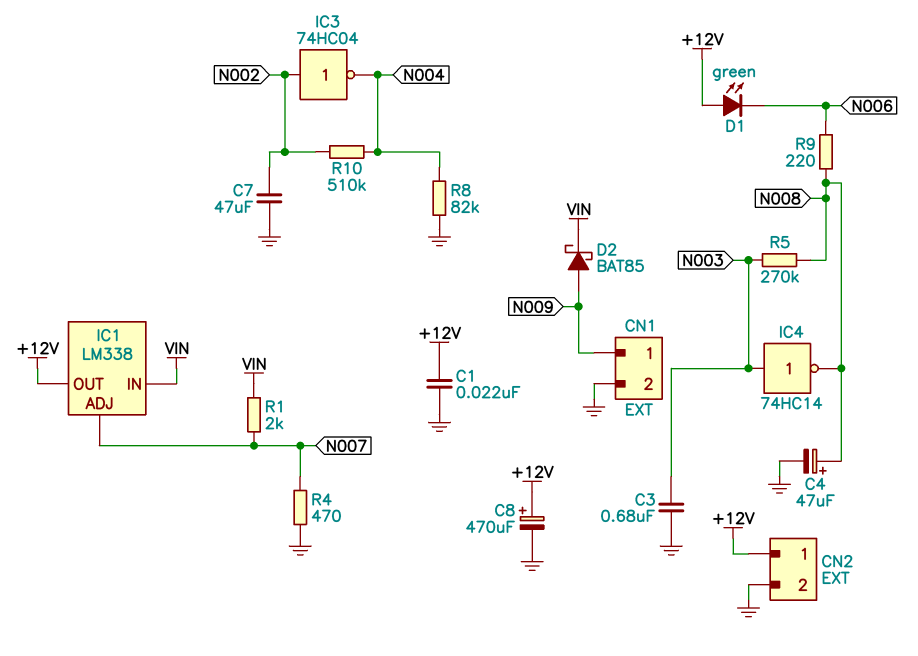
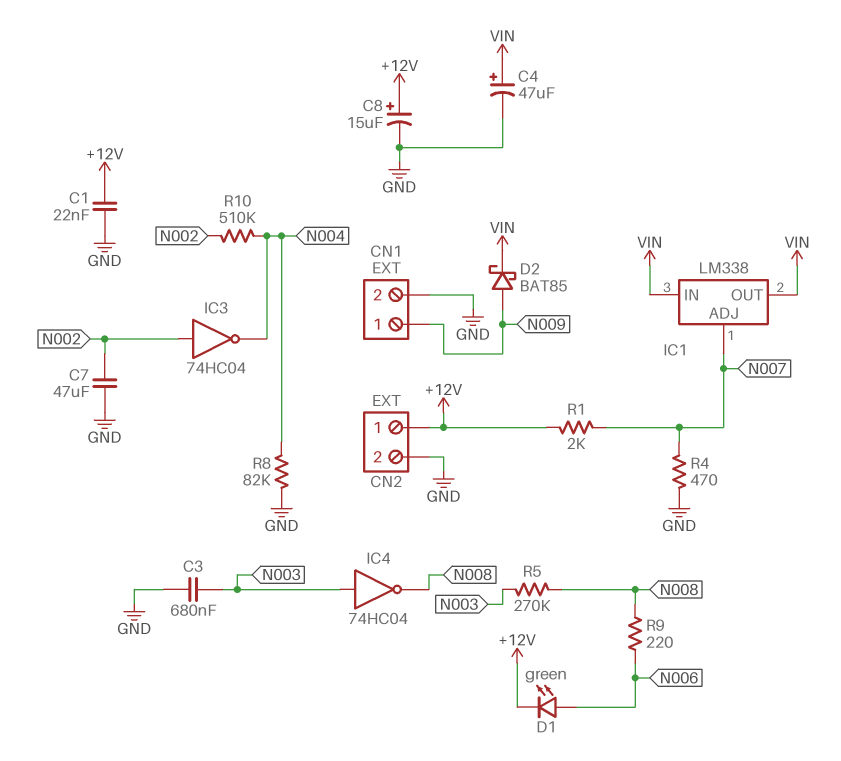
C4: 47uF (plus N008, minus GND) -> 47uF (plus VIN, minus GND)
C8: 470uF (plus +12V, minus GND) -> 15uF (plus +12V, minus GND)
D1: LED green (A +12V, K N006) -> LED green (A N006, K +12V)
IC1 pin OUT: +12V -> VIN
IC4: NOT 74HC14 (in N003, out N008) -> NOT 74HC04 (in N003, out N008)
R1: 2k (N007, VIN) -> 2k (+12V, N007)

